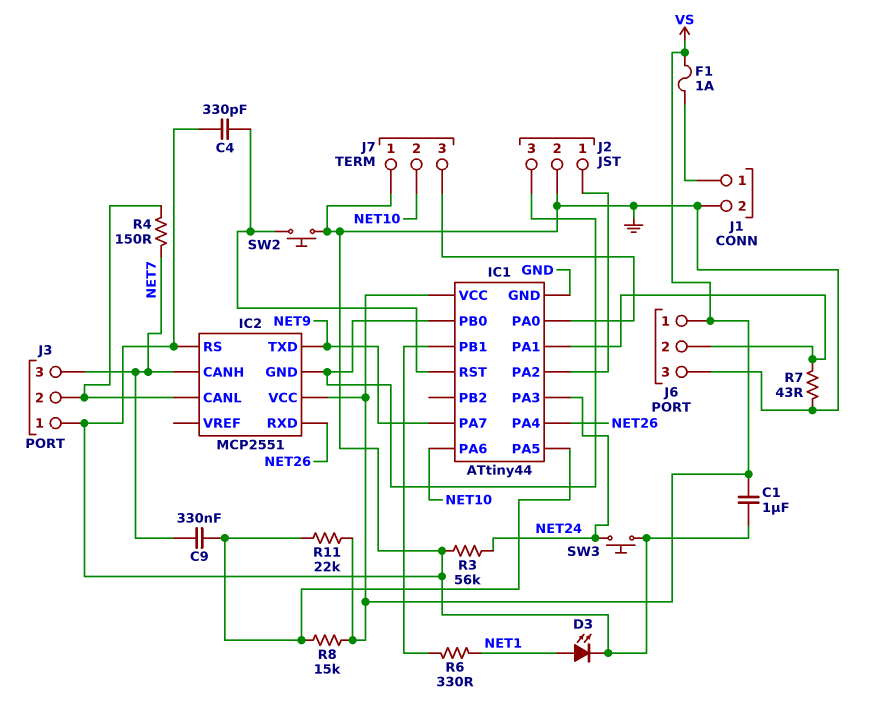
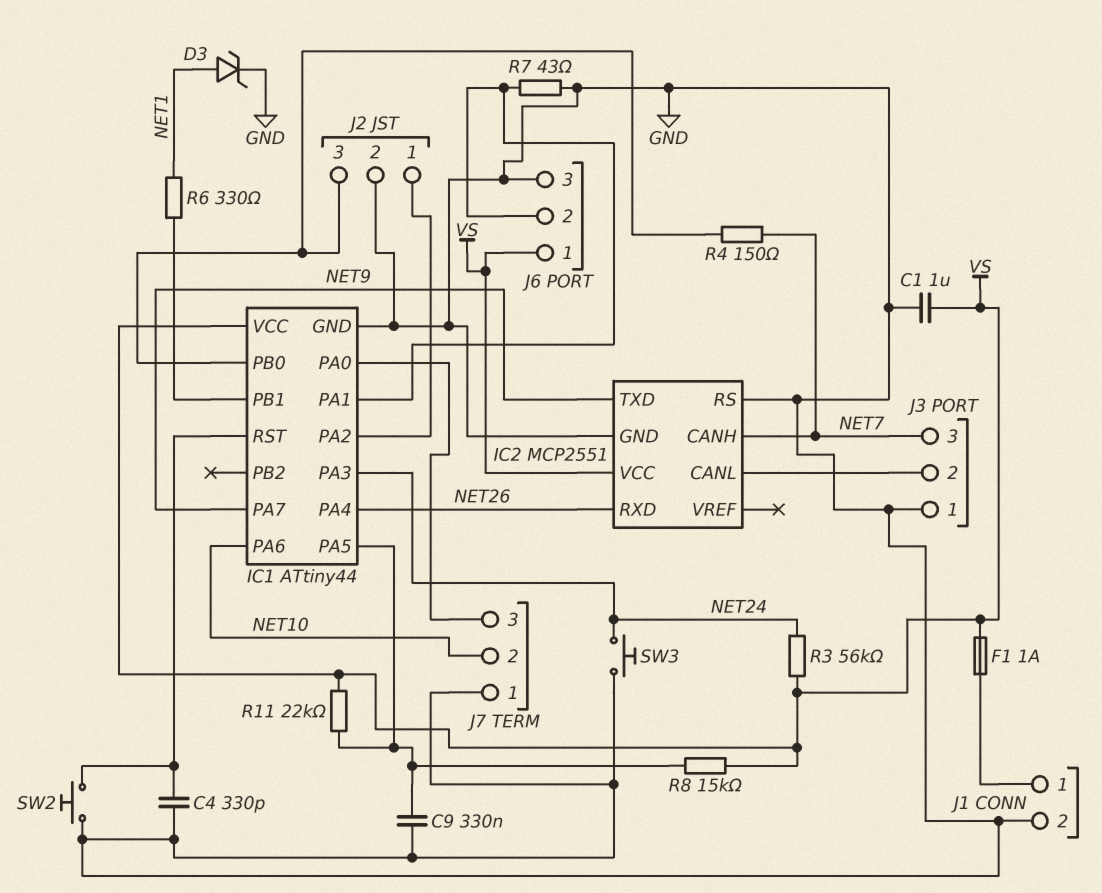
C9: 330nF (IC1/PA5, NET7) -> 330nF (GND, IC1/PA5)
D3: LED (A NET1, K GND) -> zener (A NET1, K GND)
IC2 pin GND: IC1/PB0 -> GND
R3: 56k (GND, NET24) -> 56k (NET24, VS)
R4: 150 (IC2/CANL, NET7) -> 150 (IC1/PB0, NET7)

